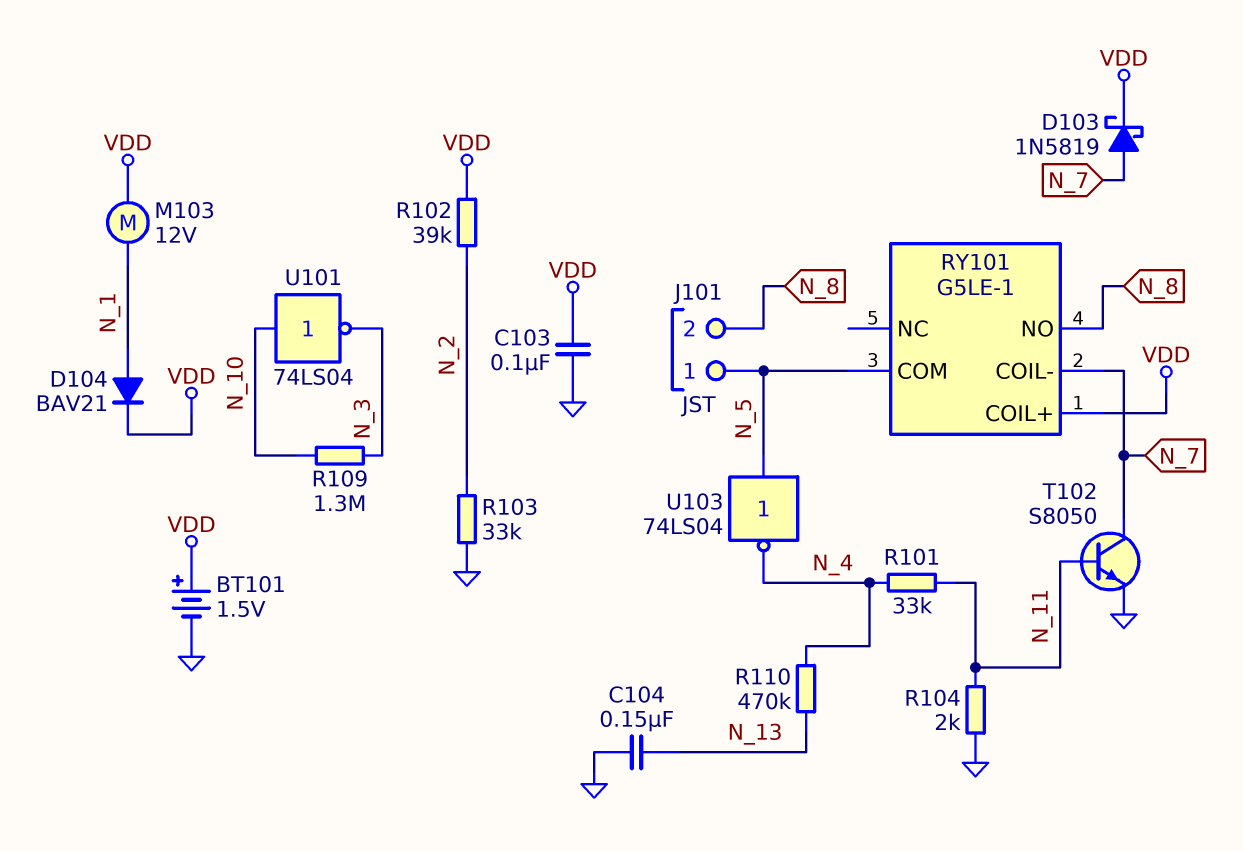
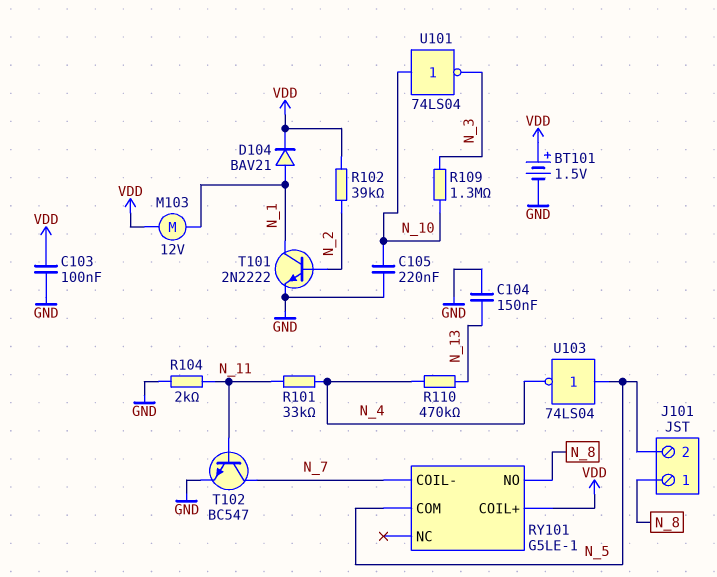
C105: none -> 220nF (GND, N_10)
D103: schottky 1N5819 (A N_7, K VDD) -> none
J101 pin 1: N_5 -> N_8
J101 pin 2: N_8 -> N_5
R103: 33k (GND, N_2) -> none
T101: none -> NPN 2N2222 (B N_2, C N_1, E GND)
T102: NPN S8050 (B N_11, C N_7, E GND) -> NPN BC547 (B N_11, C N_7, E GND)

